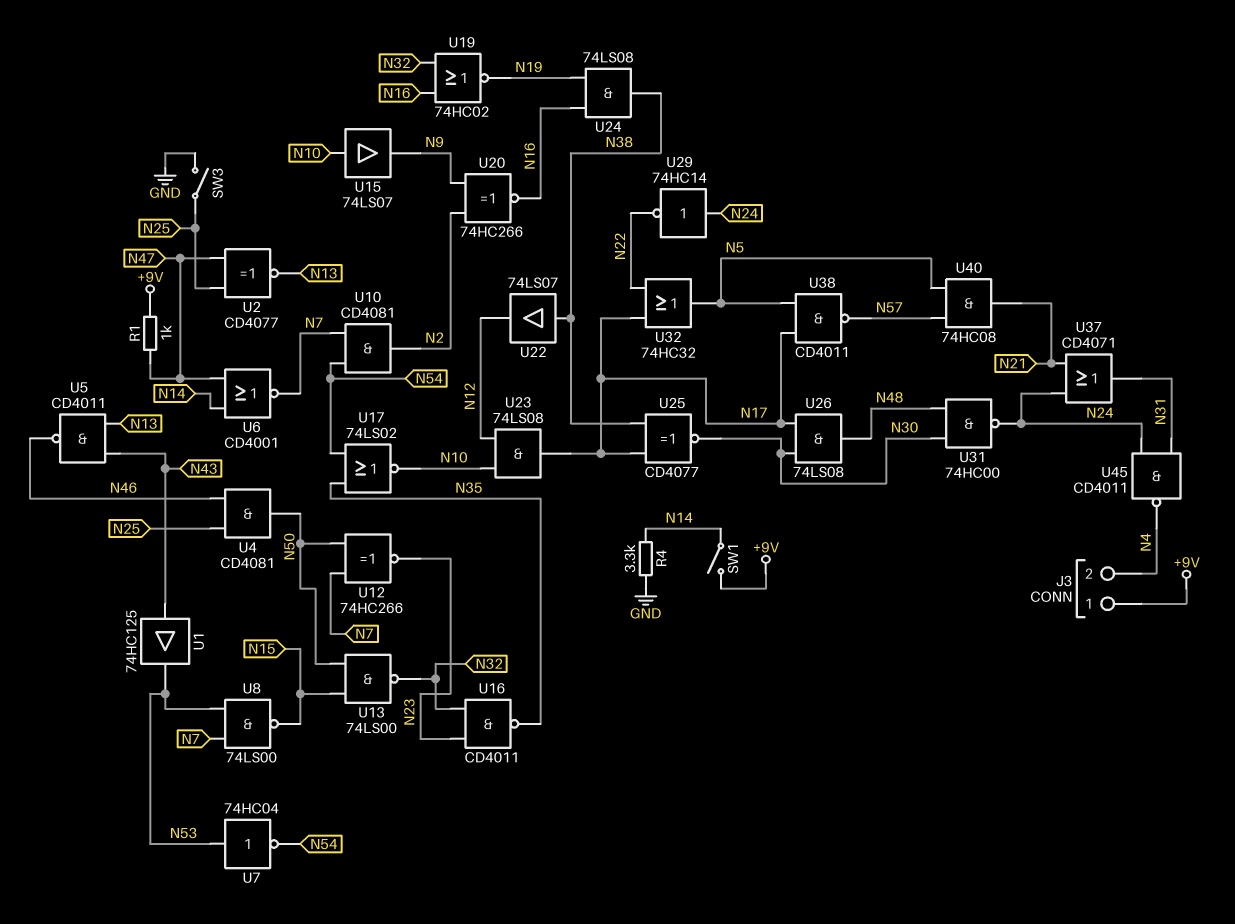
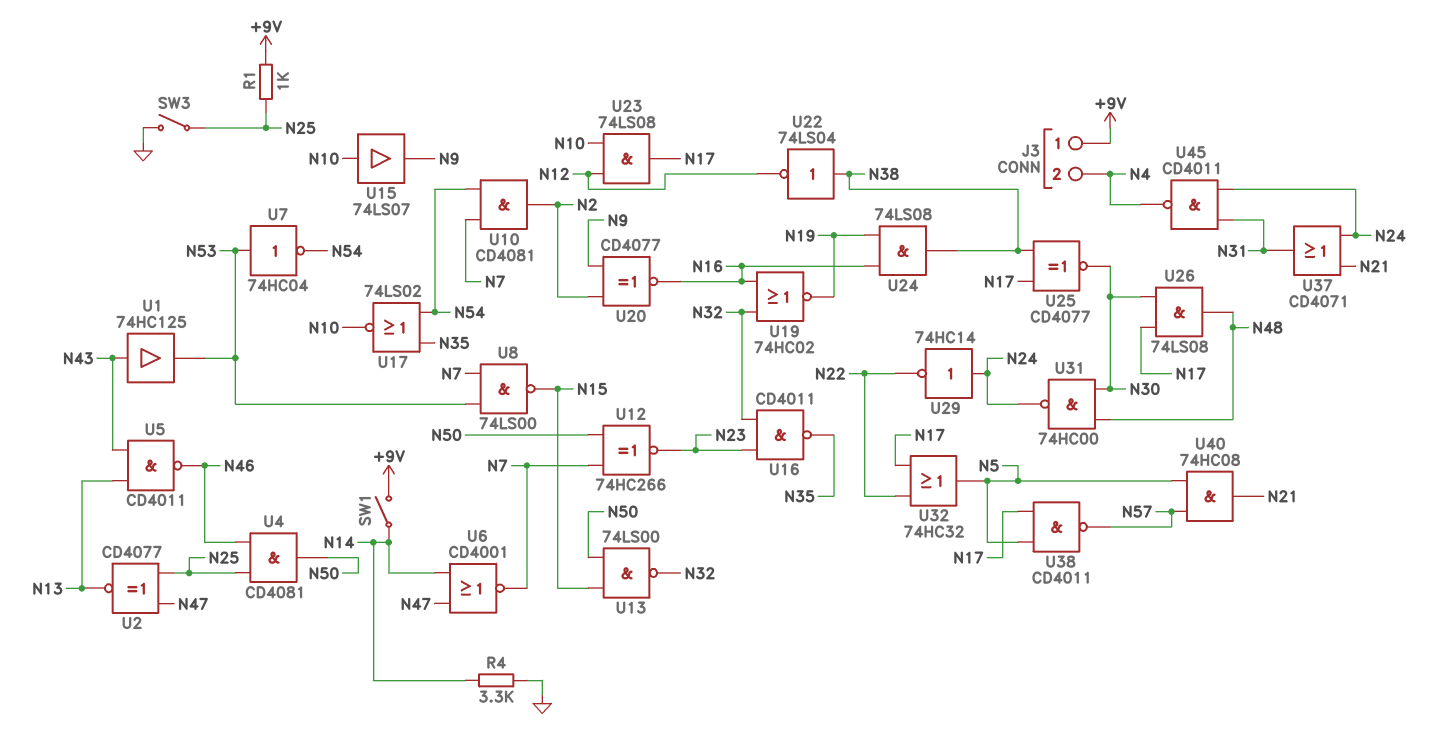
R1: 1k (+9V, N47) -> 1k (+9V, N25)
U20: XNOR 74HC266 (in N2, in N9, out N16) -> XNOR CD4077 (in N2, in N9, out N16)
U22: buffer 74LS07 (in N38, out N12) -> NOT 74LS04 (in N38, out N12)

